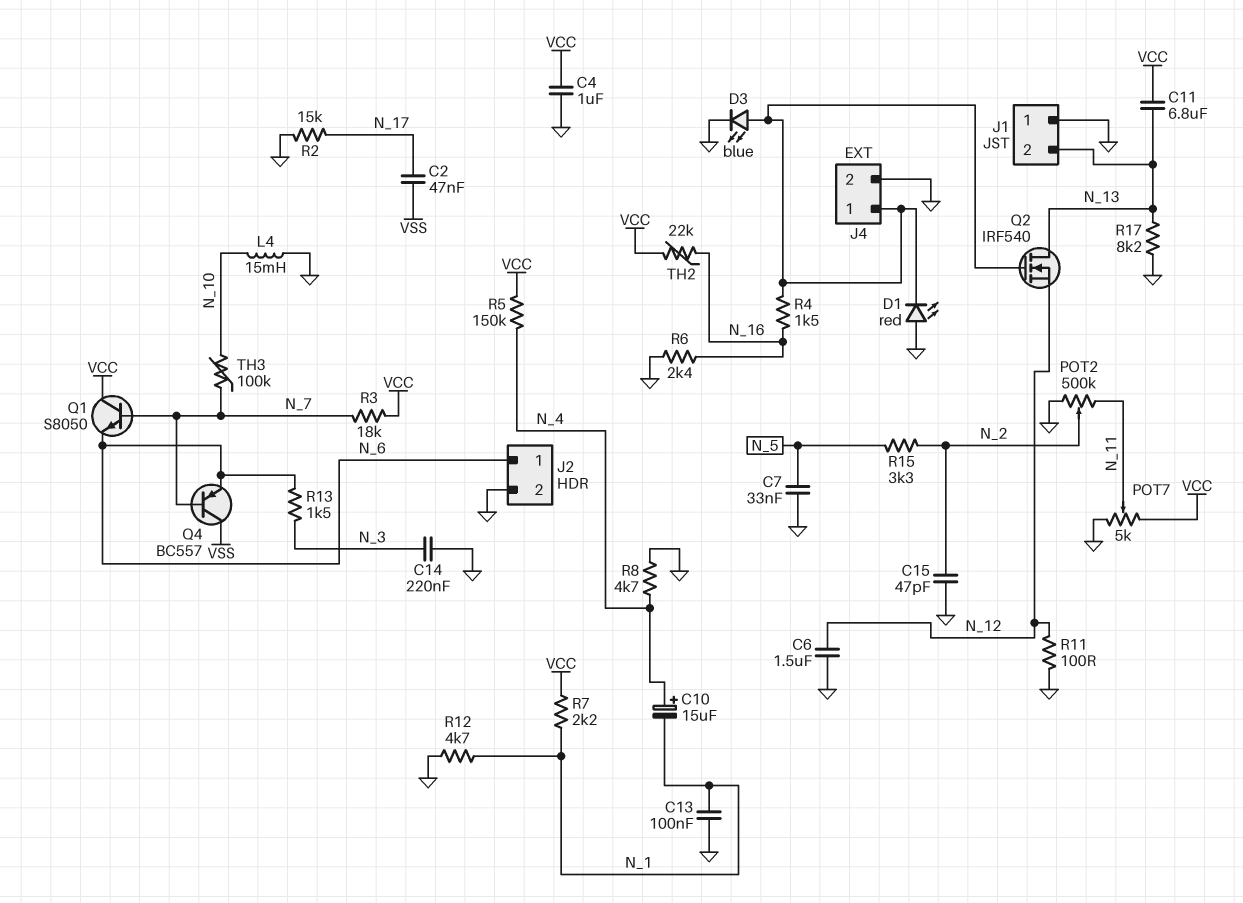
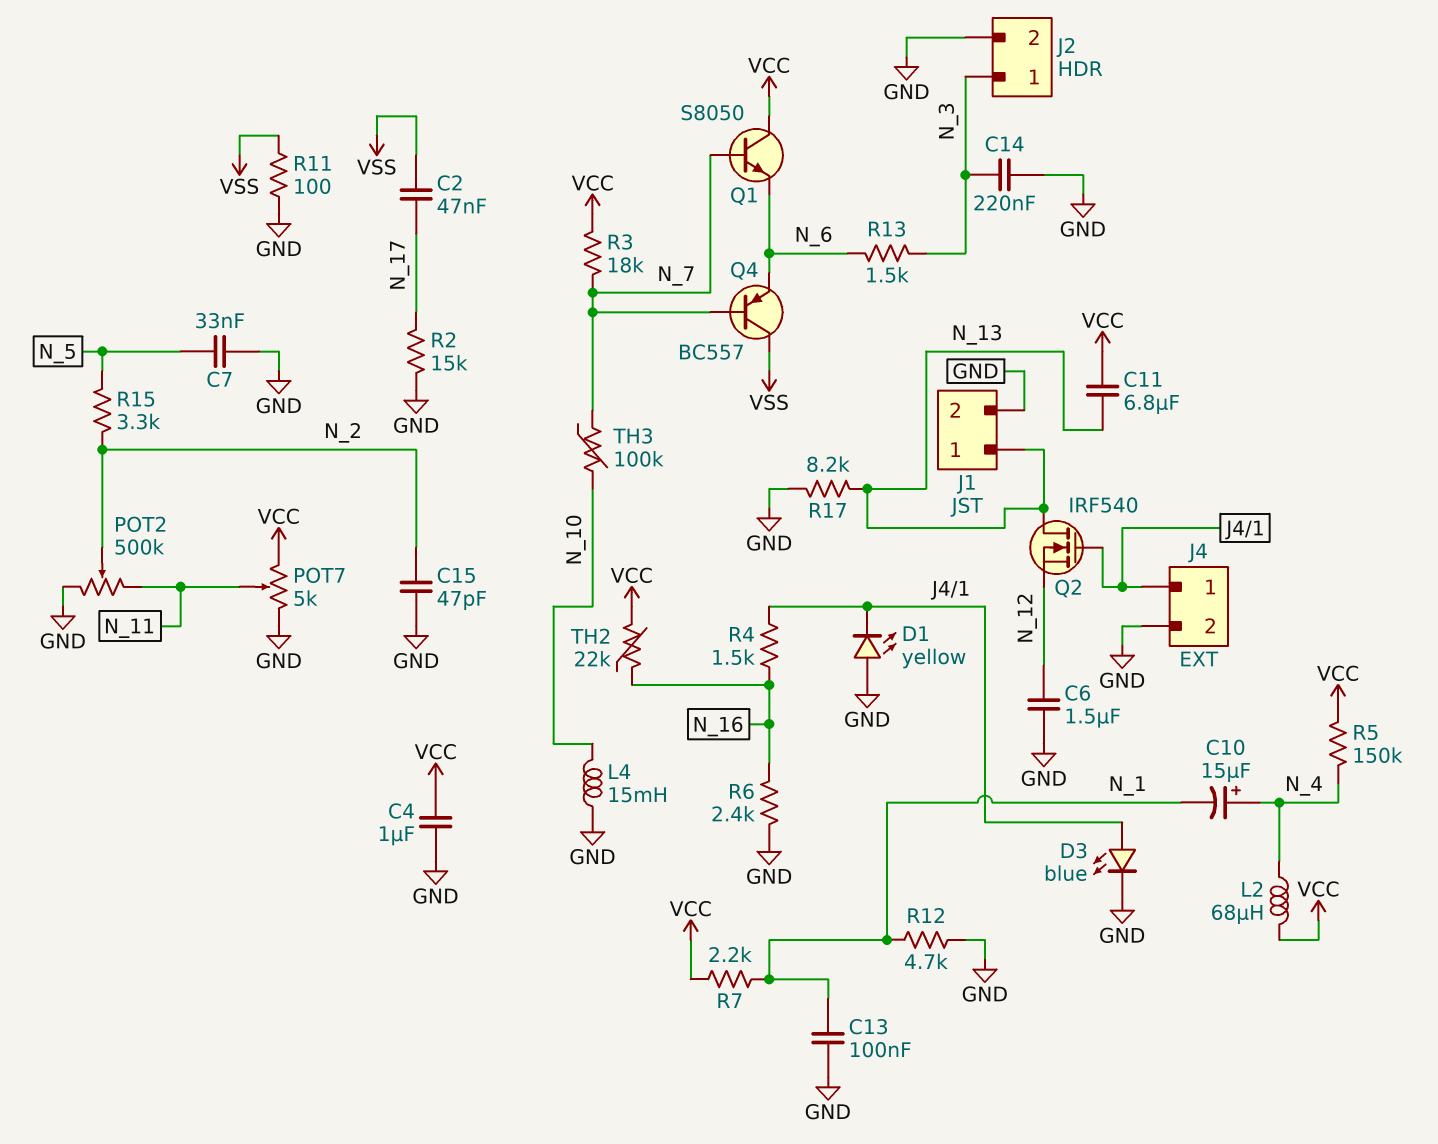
D1: LED red (A GND, K J4/1) -> LED yellow (A GND, K J4/1)
J1 pin 1: GND -> N_13
J1 pin 2: N_13 -> GND
J2 pin 1: N_6 -> N_3
L2: none -> 68uH (N_4, VCC)
R8: 4.7k (GND, N_4) -> none
R11: 100 (GND, N_12) -> 100 (GND, VSS)

